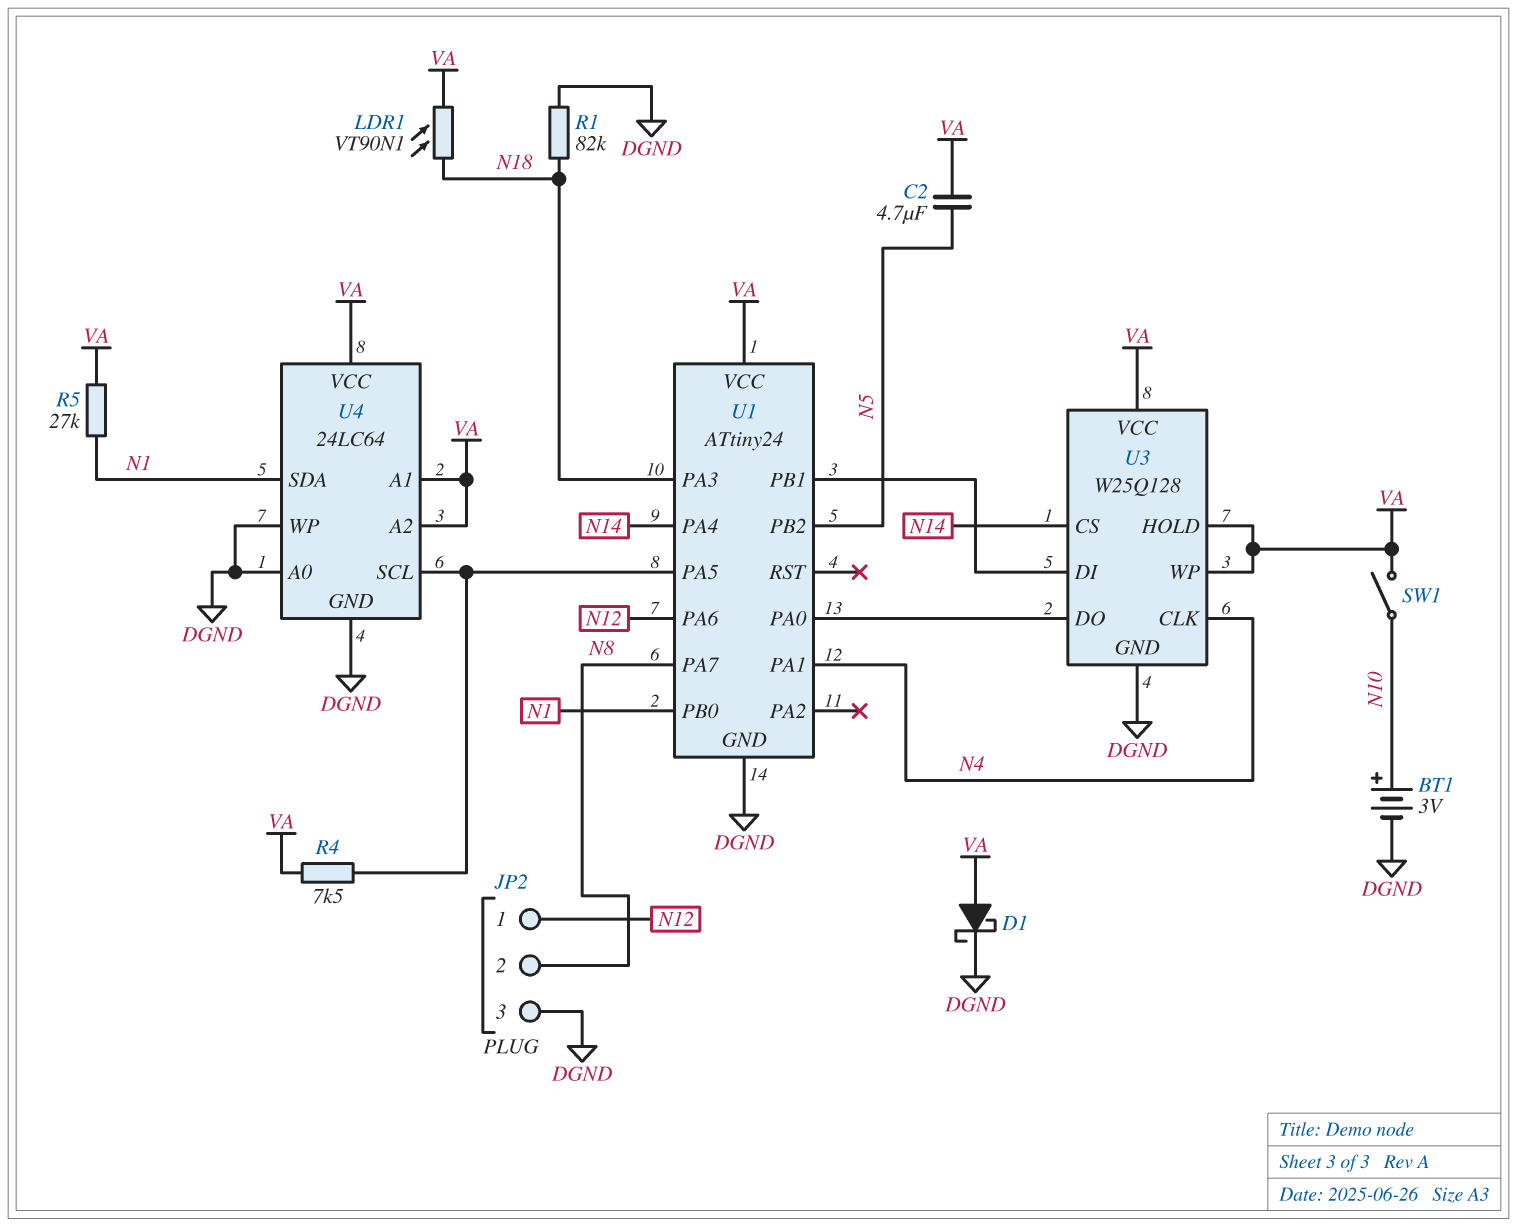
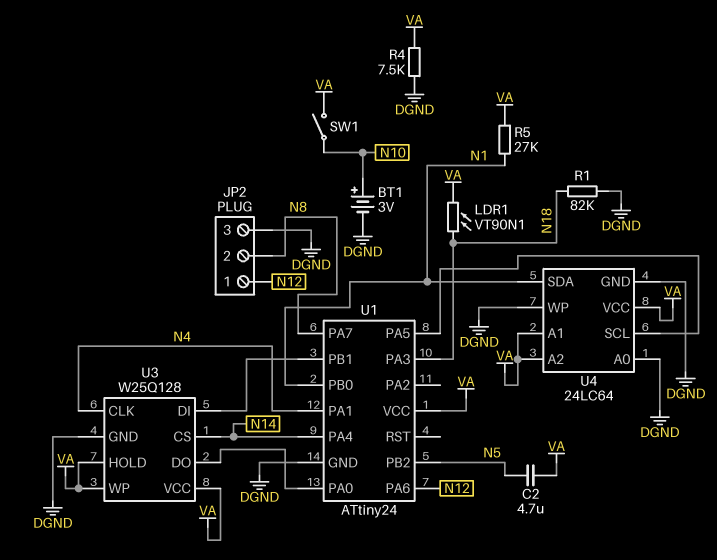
D1: schottky (A VA, K DGND) -> none
R4: 7.5k (U1/PA5, VA) -> 7.5k (DGND, VA)

